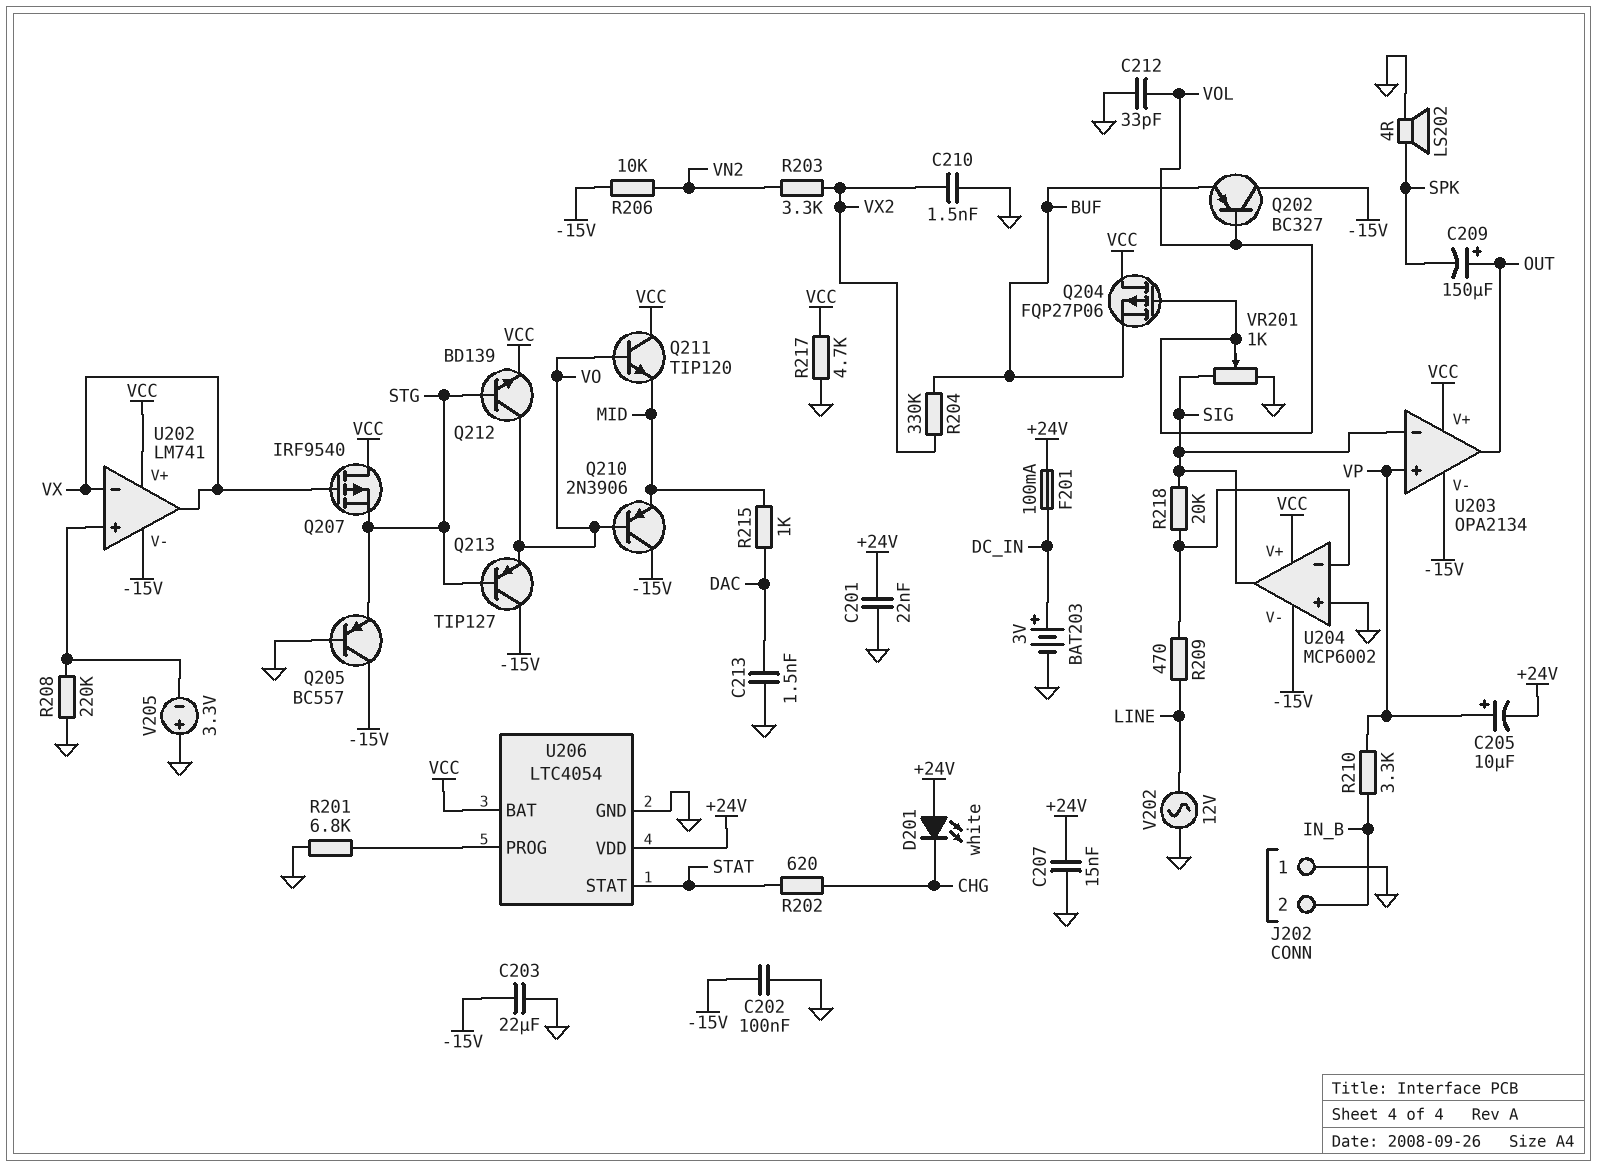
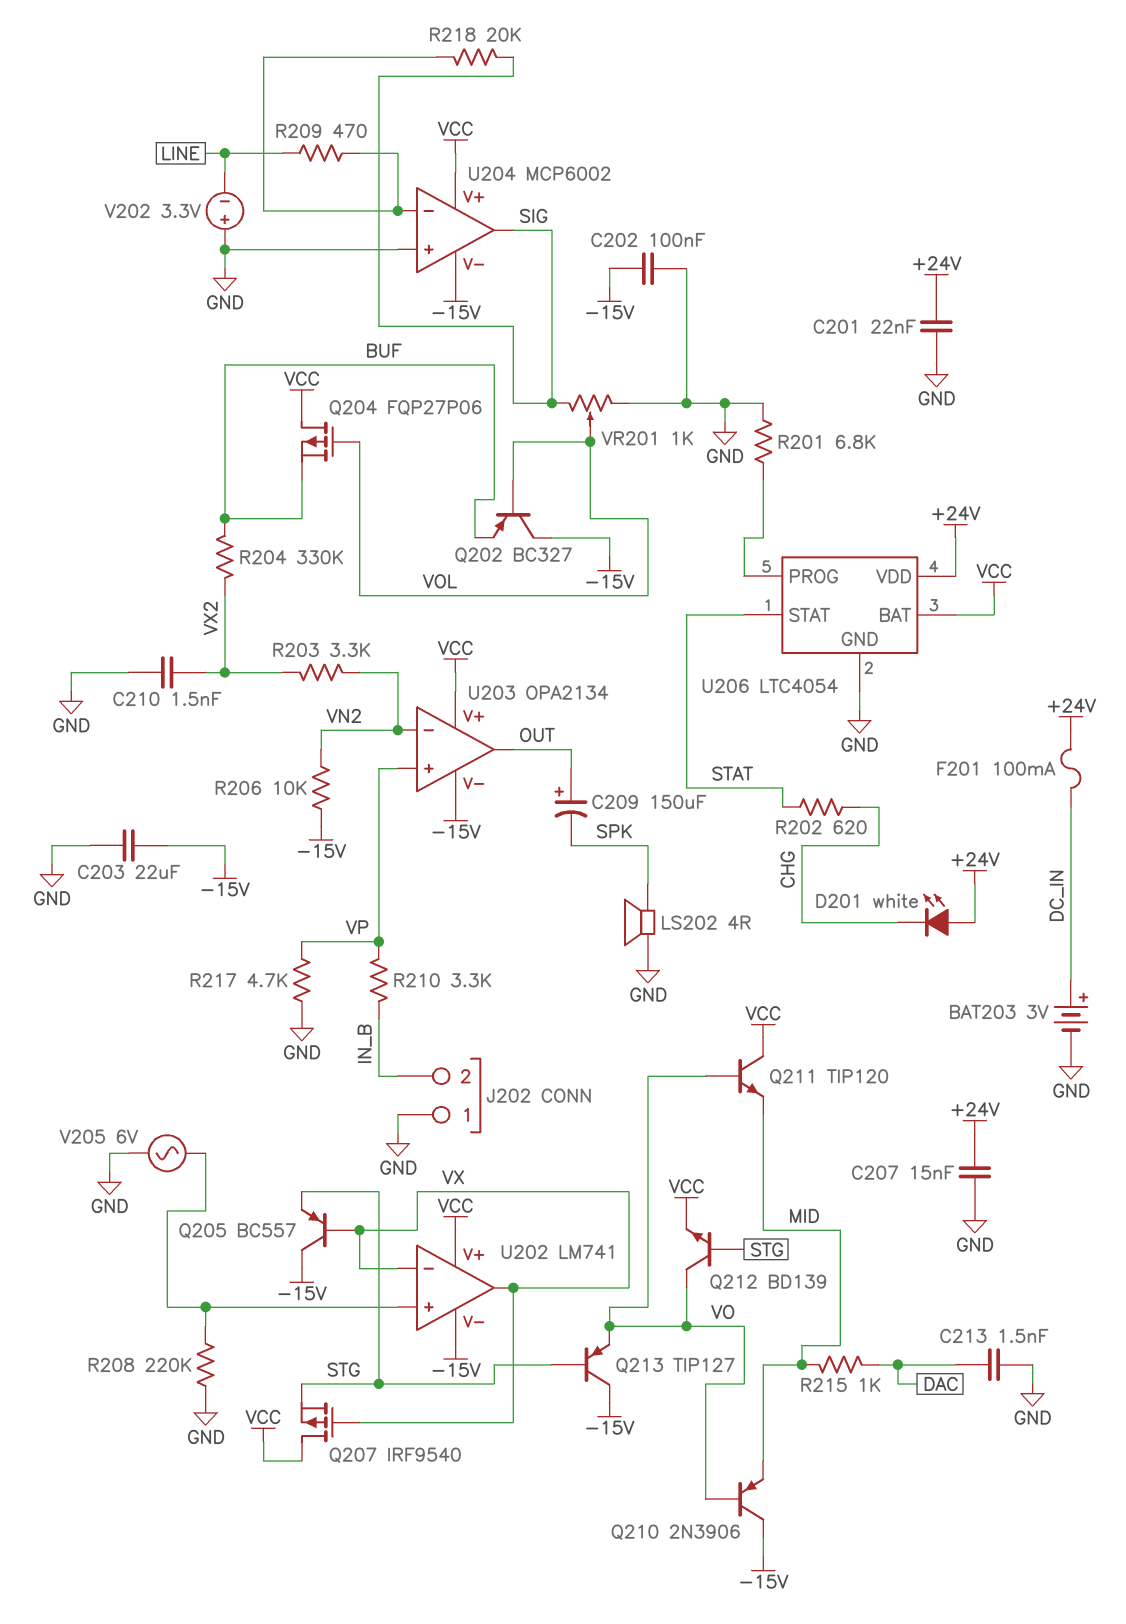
C205: 10uF (plus VP, minus +24V) -> none
C212: 33pF (GND, VOL) -> none
Q205: PNP BC557 (B GND, C -15V, E STG) -> PNP BC557 (B VX, C -15V, E STG)
R217: 4.7k (GND, VCC) -> 4.7k (GND, VP)
U203 pin in-: SIG -> VN2
V202: AC 12V (GND, LINE) -> 3.3V (plus GND, minus LINE)
V205: 3.3V (plus GND, minus U202/in+) -> AC 6V (GND, U202/in+)

